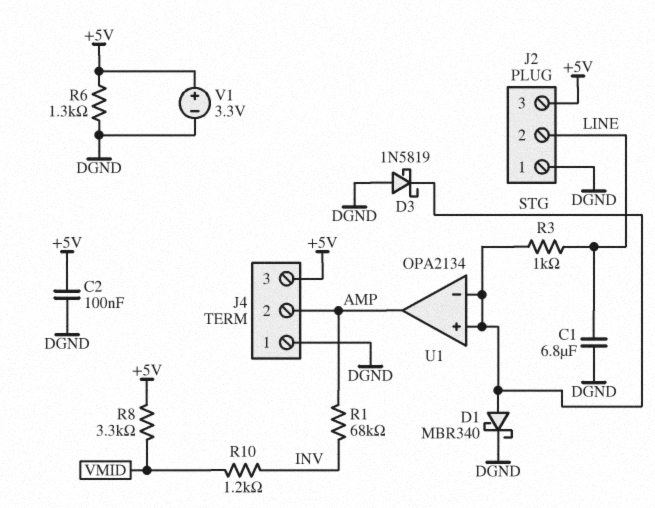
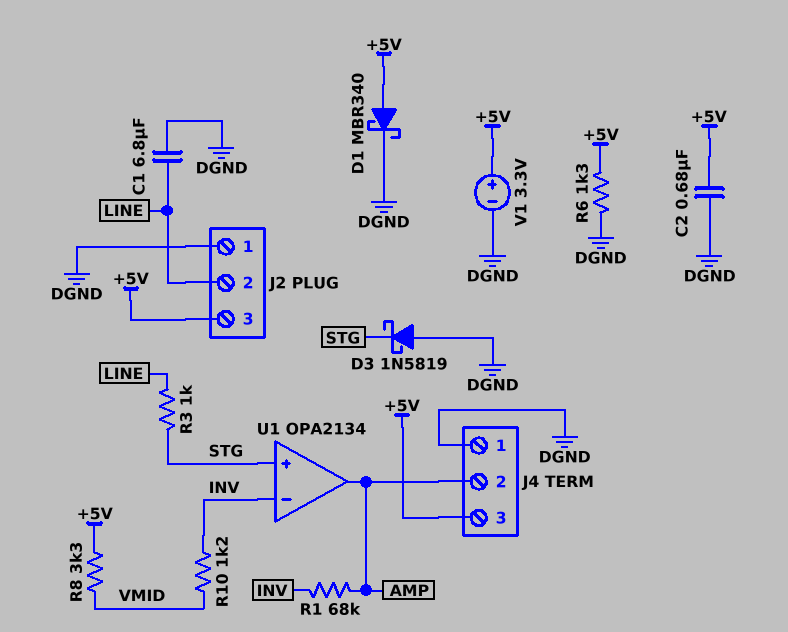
C2: 100nF (+5V, DGND) -> 680nF (+5V, DGND)
D1: schottky MBR340 (A STG, K DGND) -> schottky MBR340 (A +5V, K DGND)
U1 pin in-: STG -> INV

